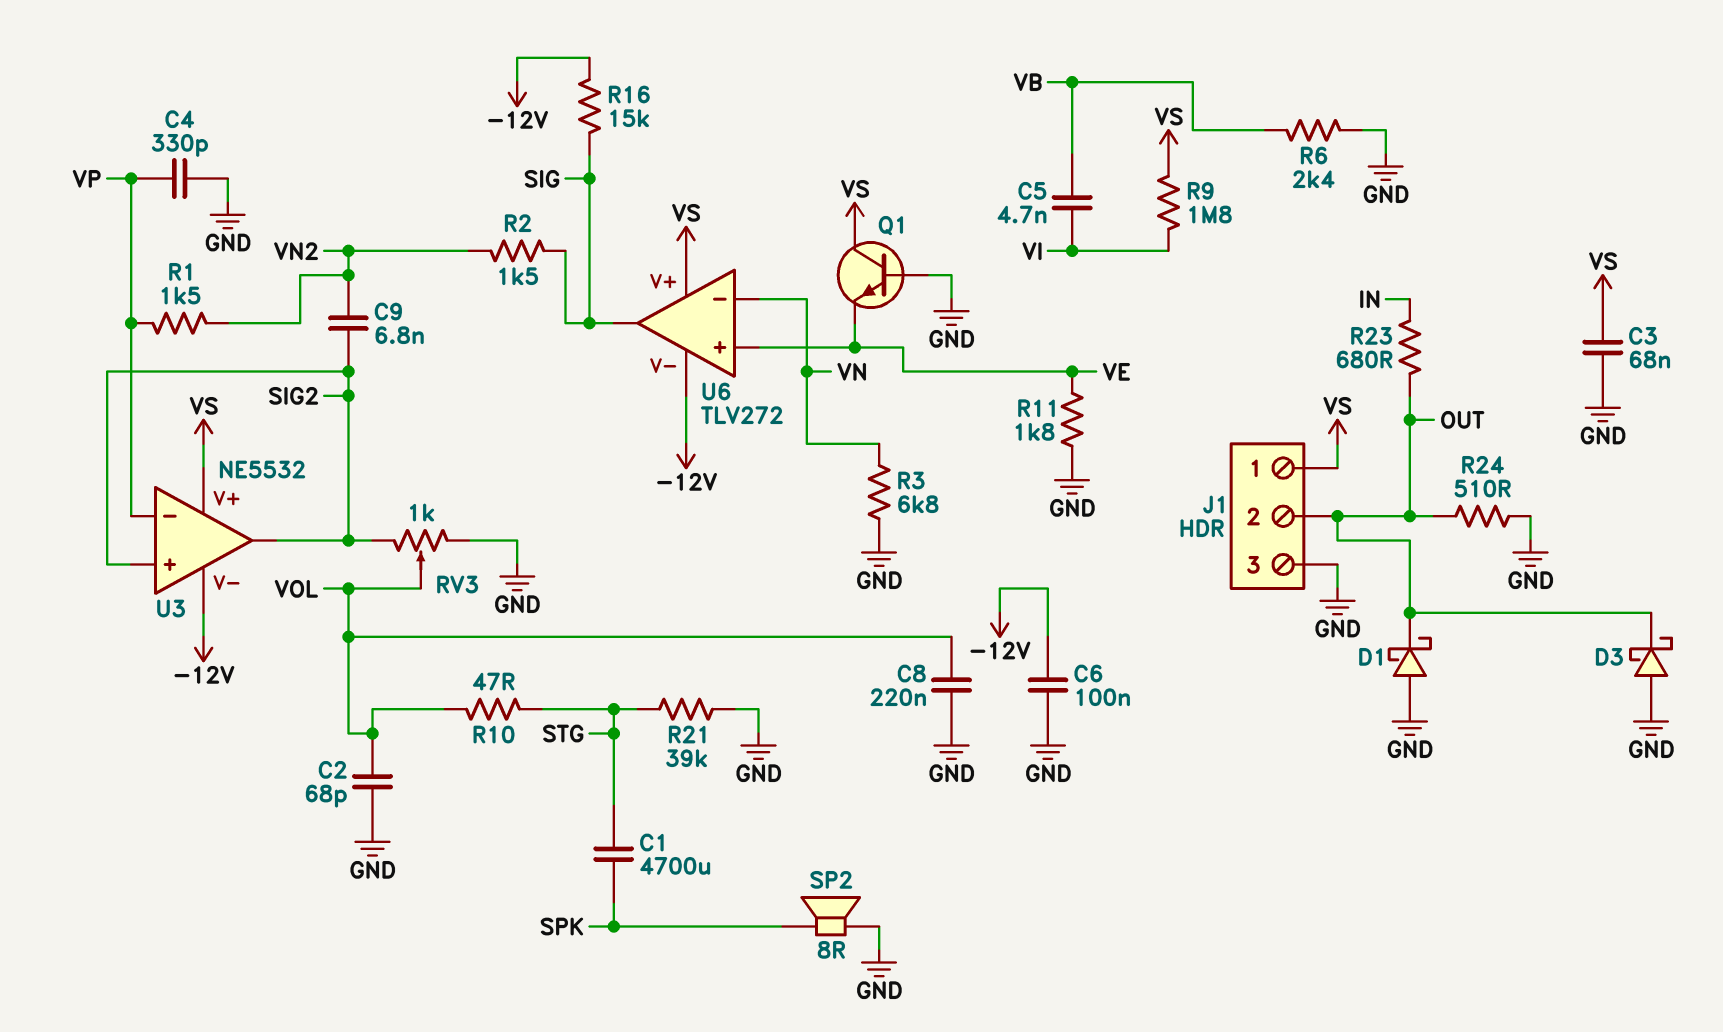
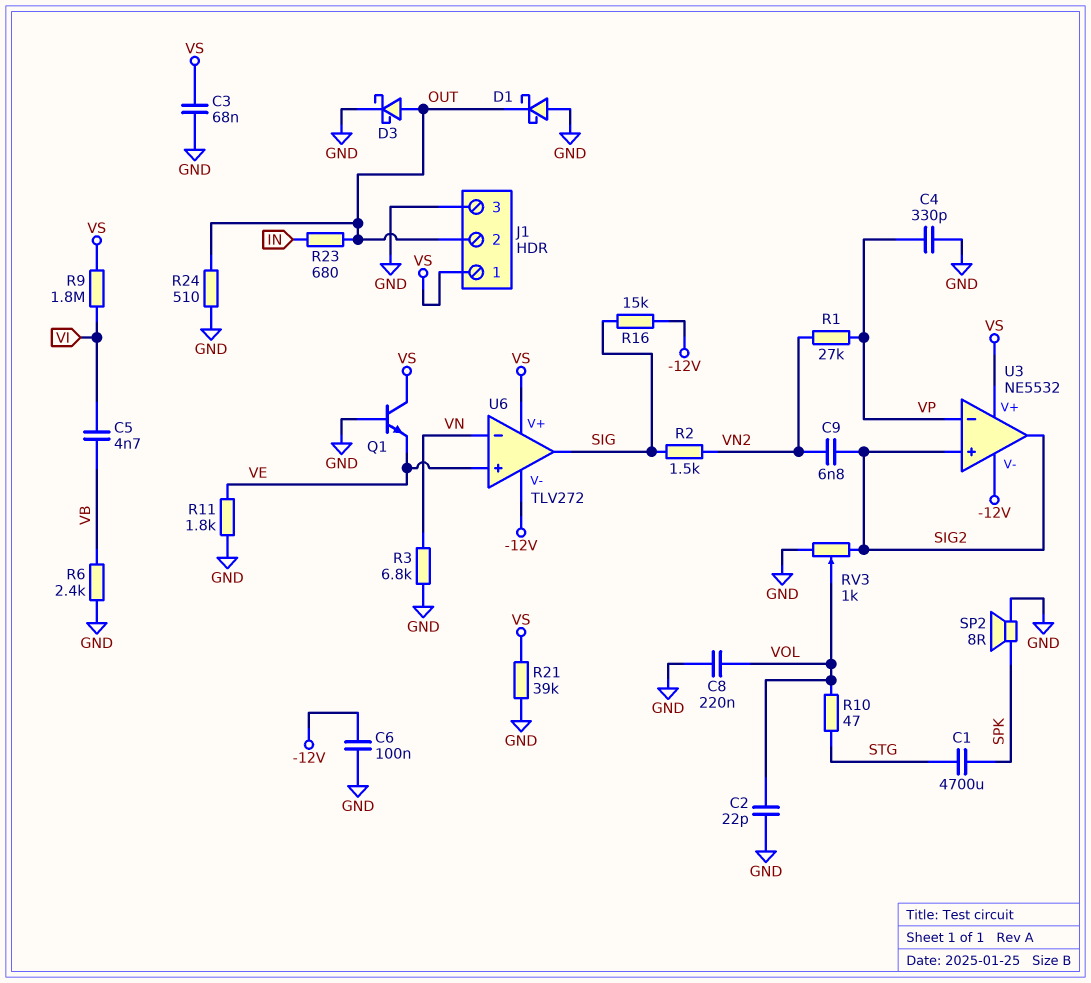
C2: 68pF (GND, VOL) -> 22pF (GND, VOL)
D3: schottky (A GND, K OUT) -> schottky (A OUT, K GND)
R1: 1.5k (VN2, VP) -> 27k (VN2, VP)
R21: 39k (GND, STG) -> 39k (GND, VS)

